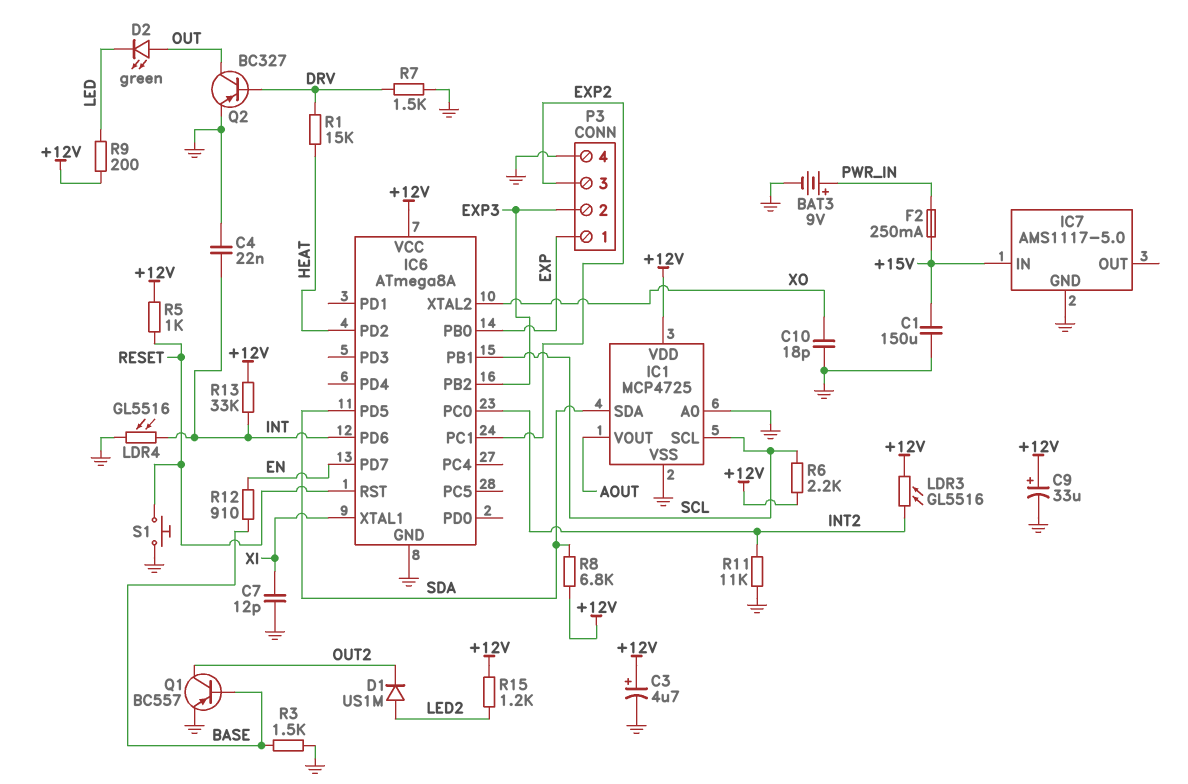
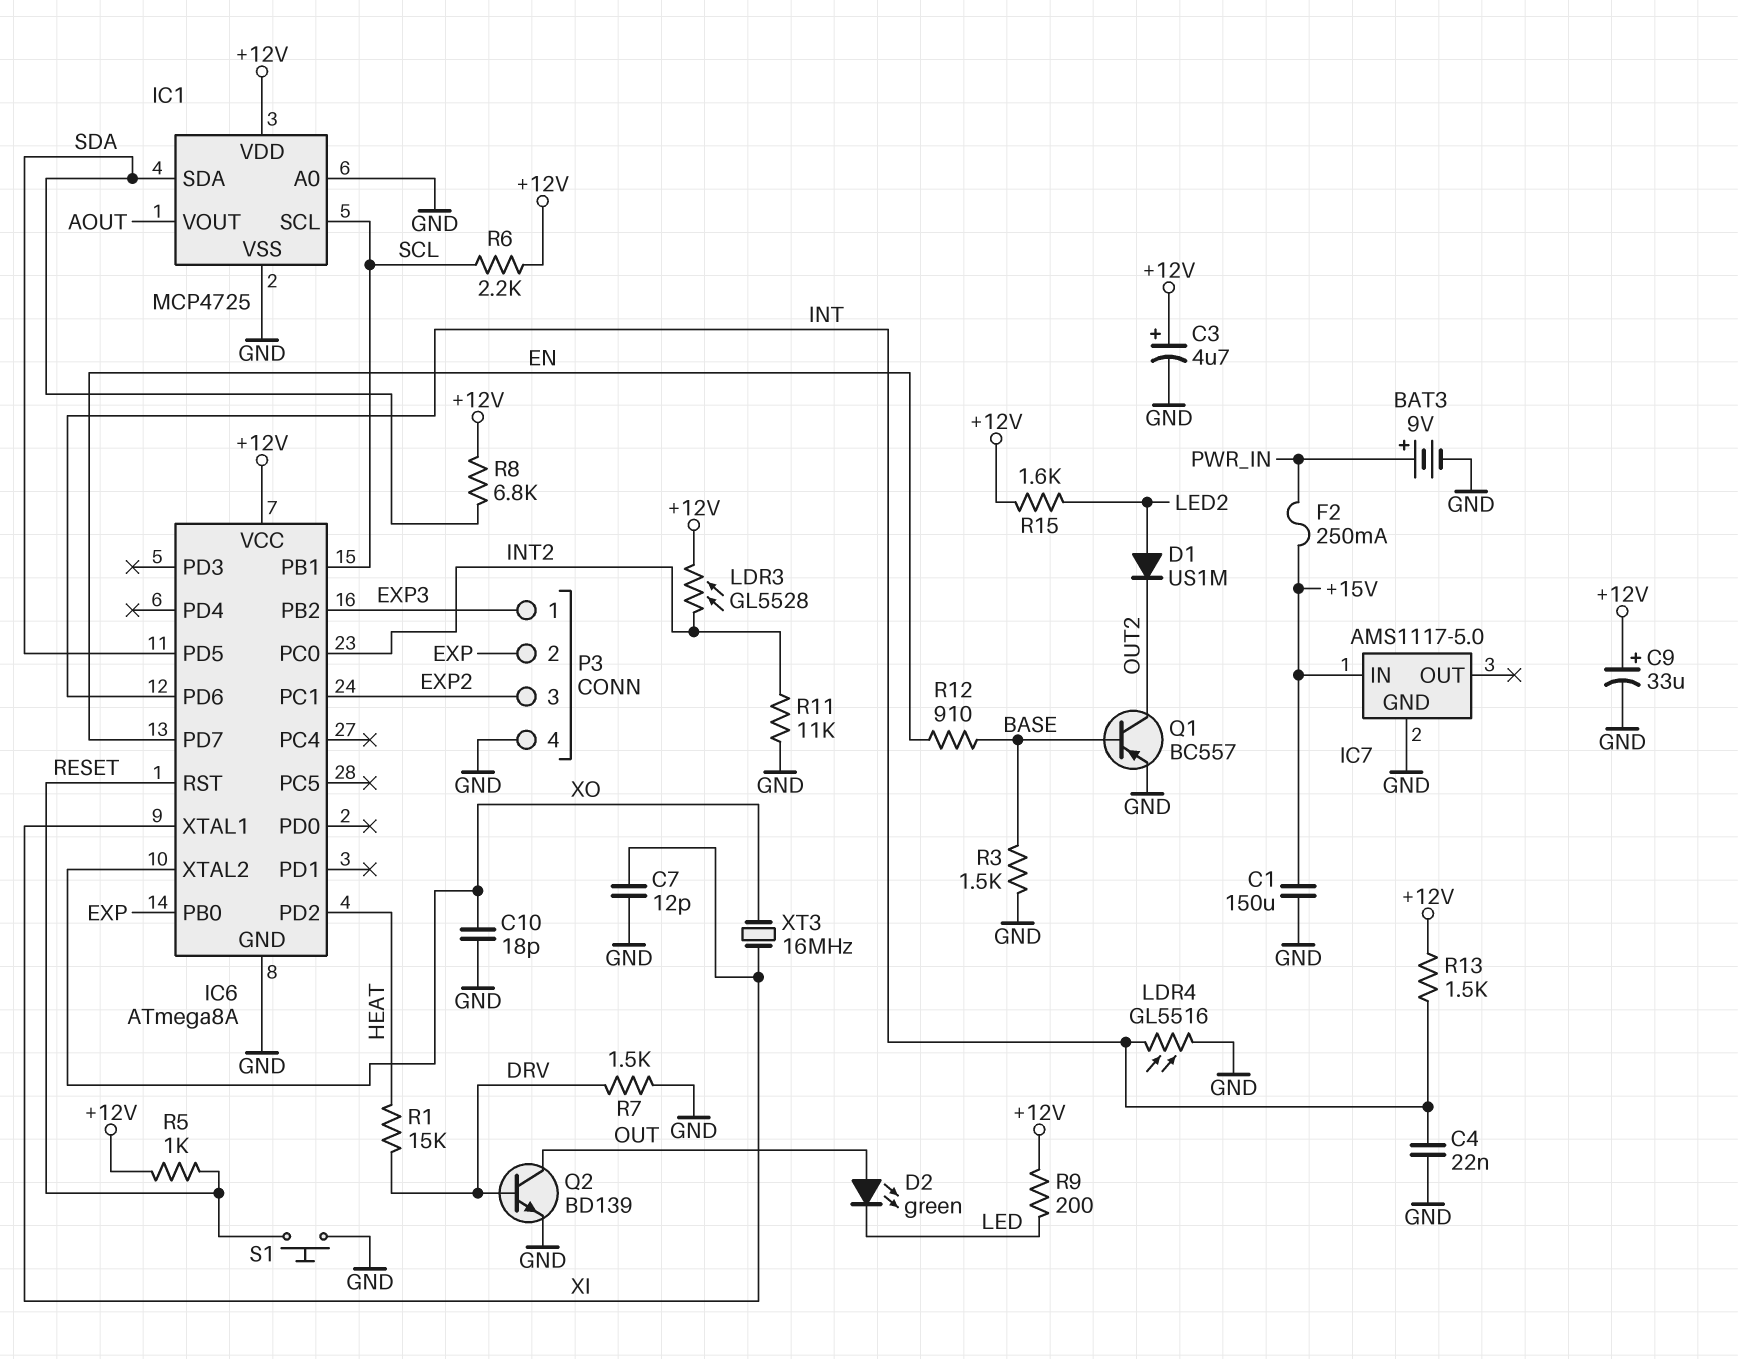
LDR3: GL5516 (+12V, INT2) -> GL5528 (+12V, INT2)
P3 pin 1: EXP -> EXP3
P3 pin 2: EXP3 -> EXP
Q2: PNP BC327 (B DRV, C OUT, E GND) -> NPN BD139 (B DRV, C OUT, E GND)
R13: 33k (+12V, INT) -> 1.5k (+12V, INT)
R15: 1.2k (+12V, LED2) -> 1.6k (+12V, LED2)
XT3: none -> 16MHz (XI, XO)

